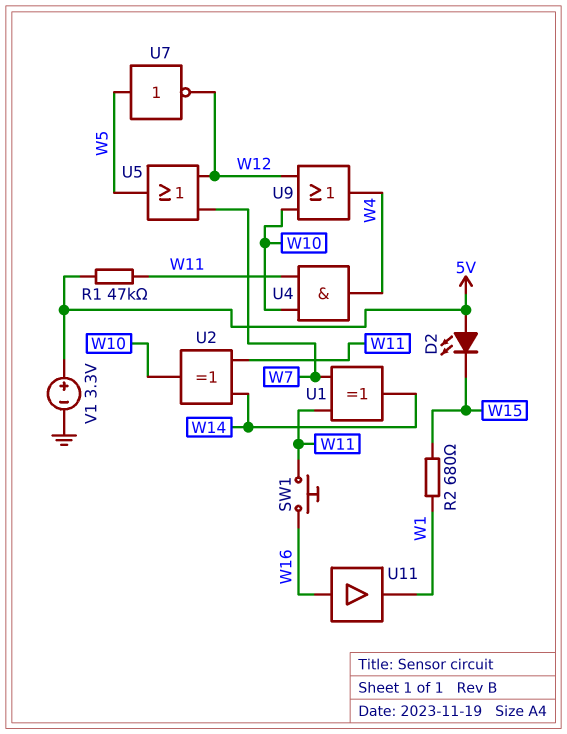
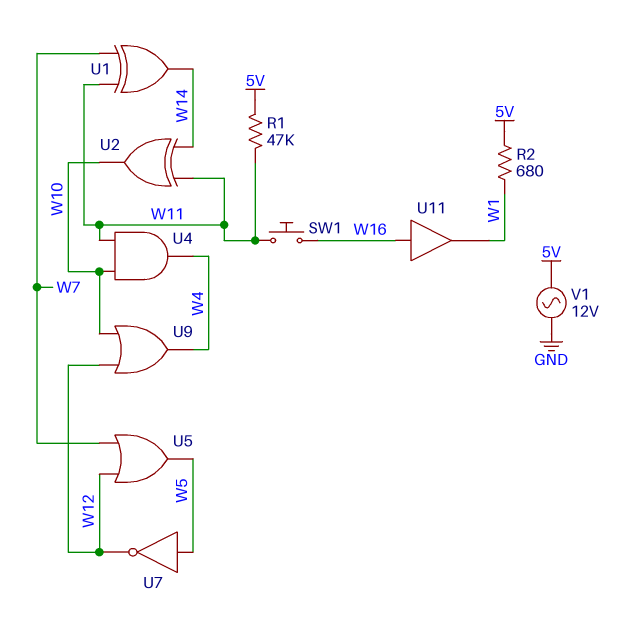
D2: LED (A 5V, K W15) -> none
R2: 680 (W1, W15) -> 680 (5V, W1)
V1: 3.3V (plus 5V, minus GND) -> AC 12V (5V, GND)

